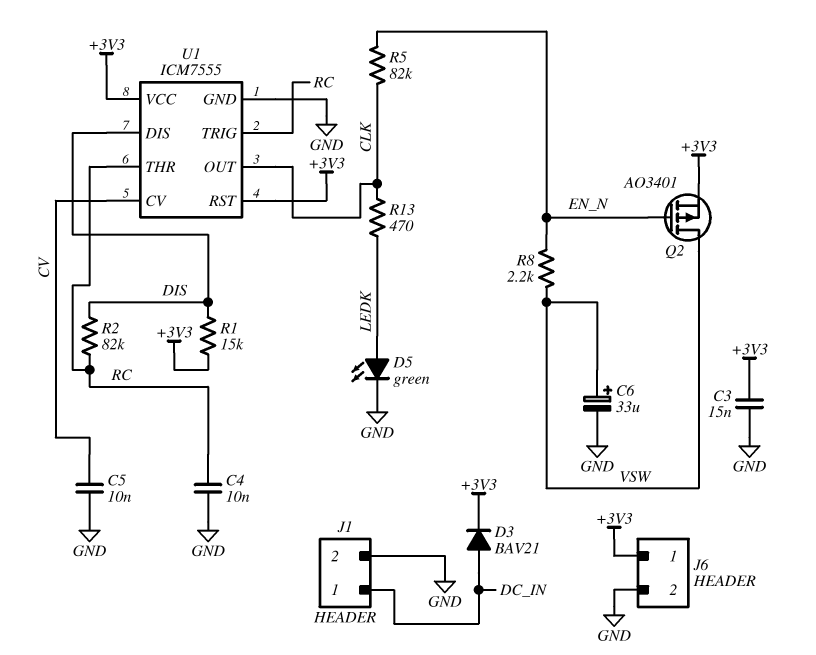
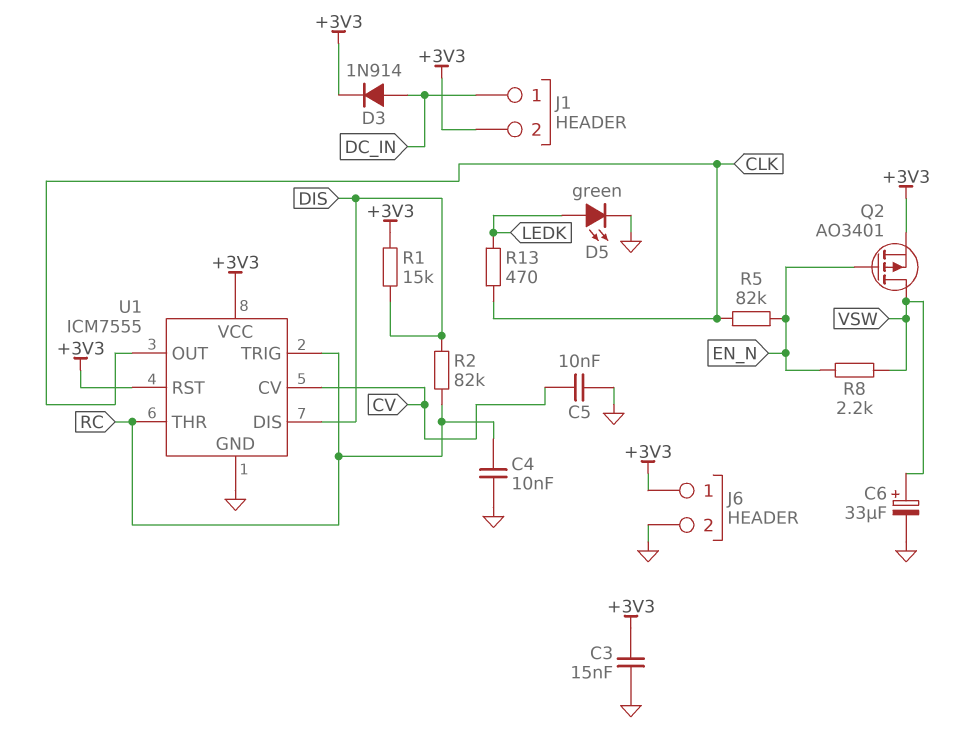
D3: diode BAV21 (A DC_IN, K +3V3) -> diode 1N914 (A DC_IN, K +3V3)
J1 pin 2: GND -> +3V3

